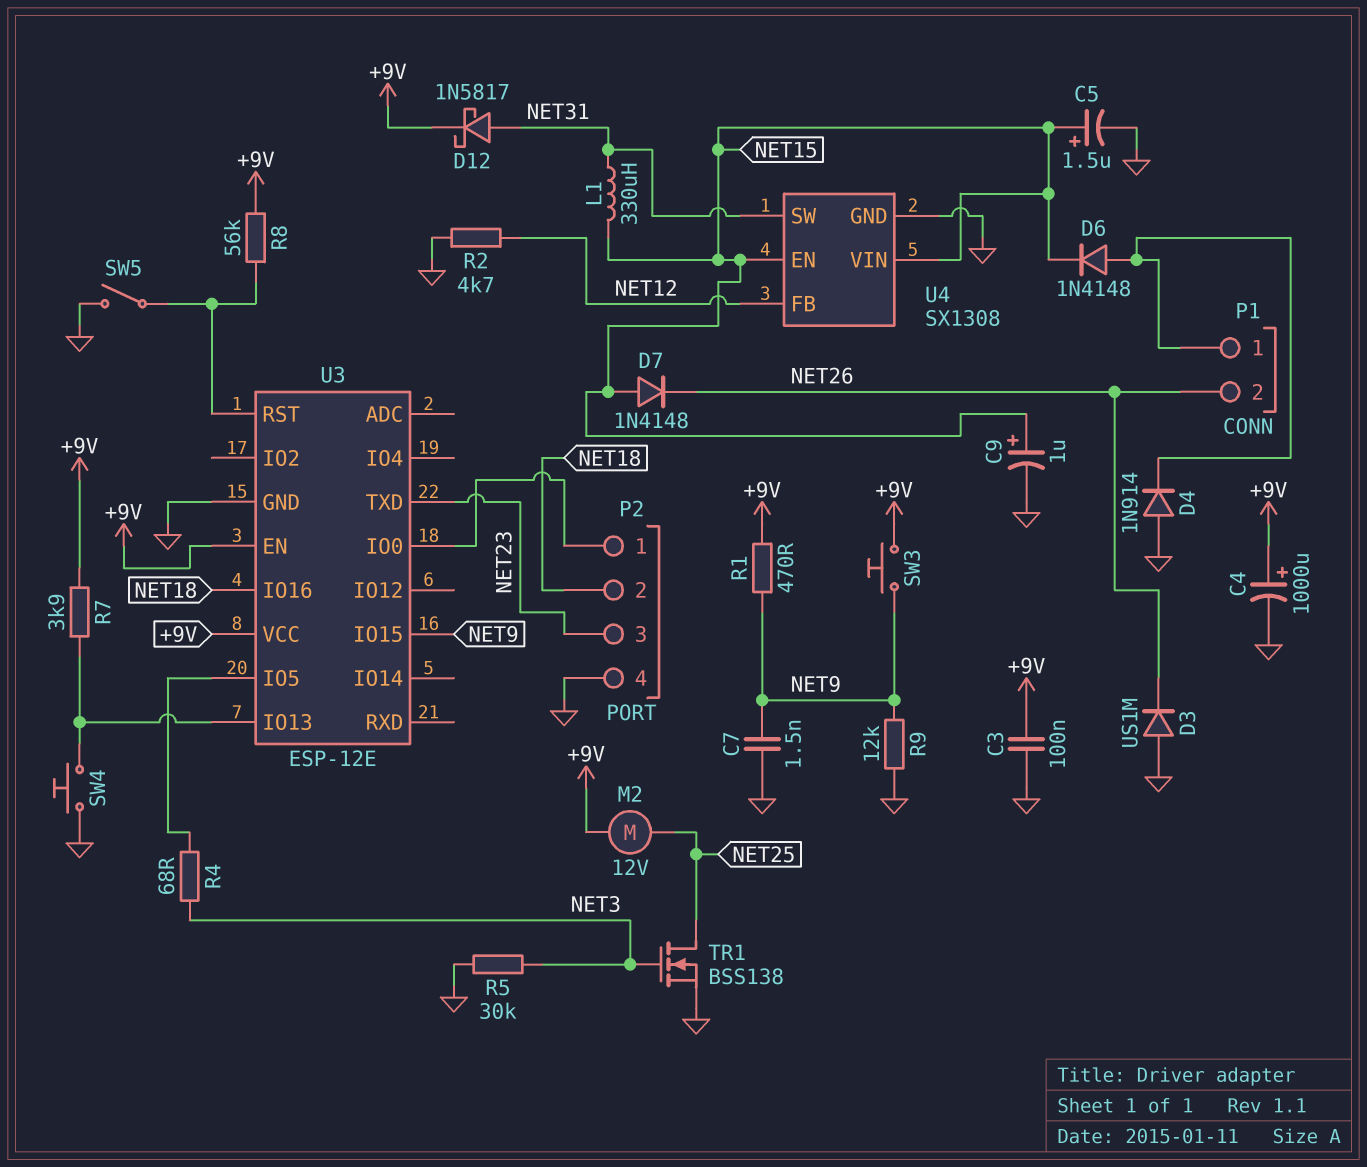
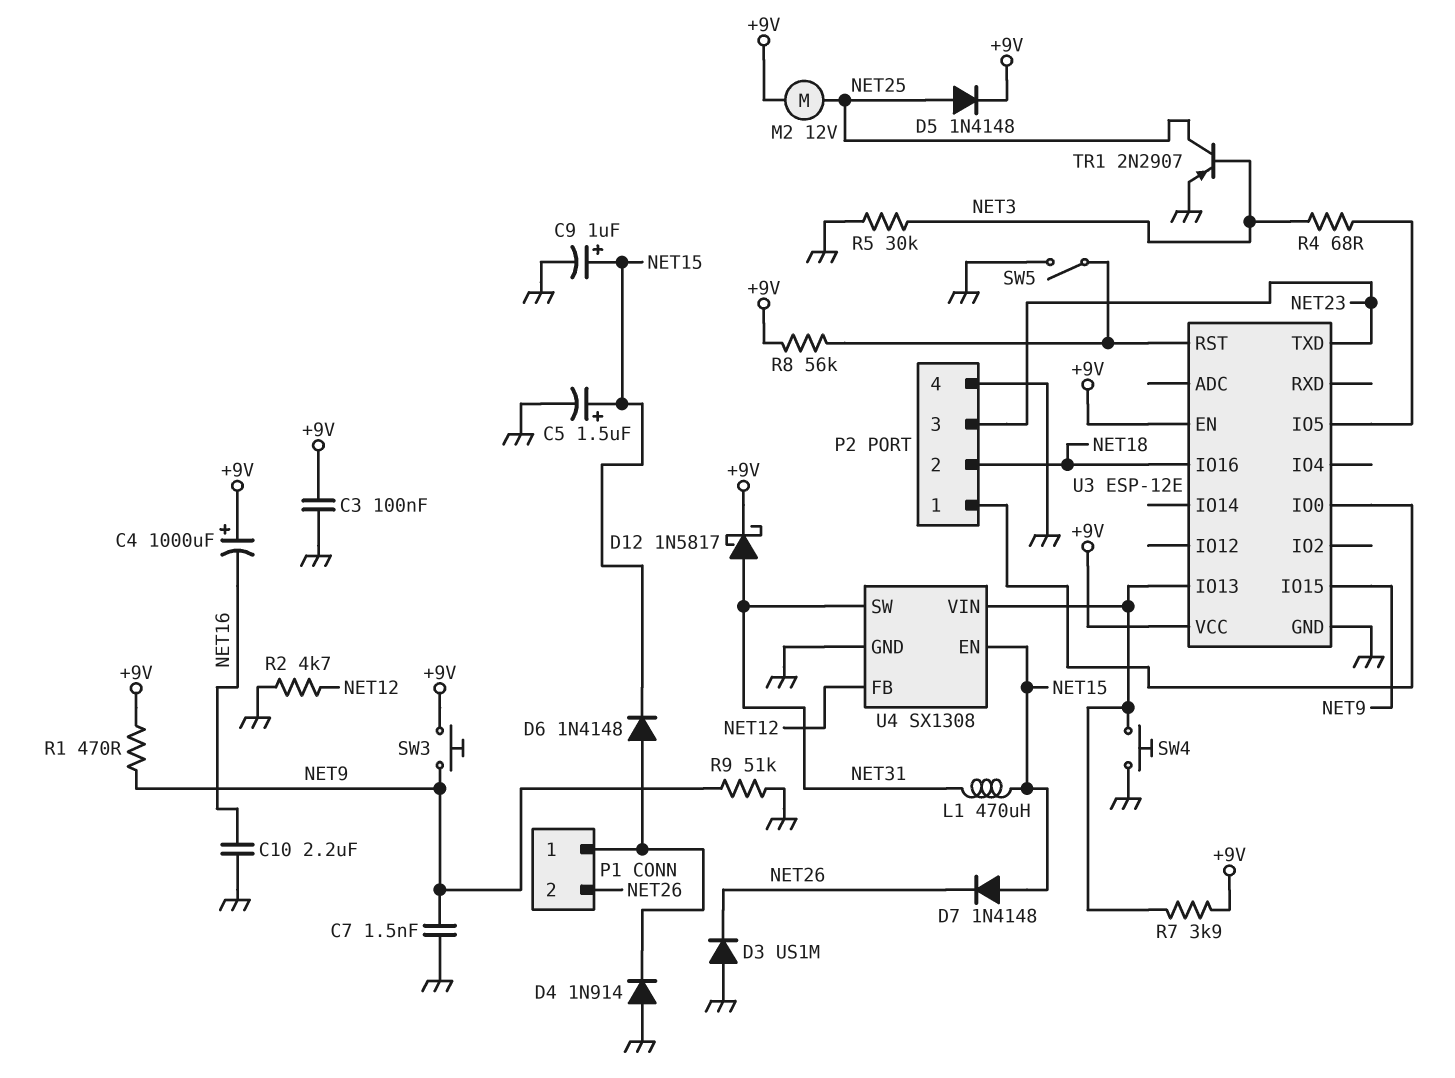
C4: 1000uF (plus +9V, minus GND) -> 1000uF (plus +9V, minus NET16)
C10: none -> 2.2uF (GND, NET16)
D5: none -> diode 1N4148 (A NET25, K +9V)
L1: 330uH (NET15, NET31) -> 470uH (NET15, NET31)
R9: 12k (GND, NET9) -> 51k (GND, NET9)
TR1: NMOS BSS138 (G NET3, D NET25, S GND) -> PNP 2N2907 (B NET3, C NET25, E GND)
U4 pin VIN: NET15 -> U3/IO13

